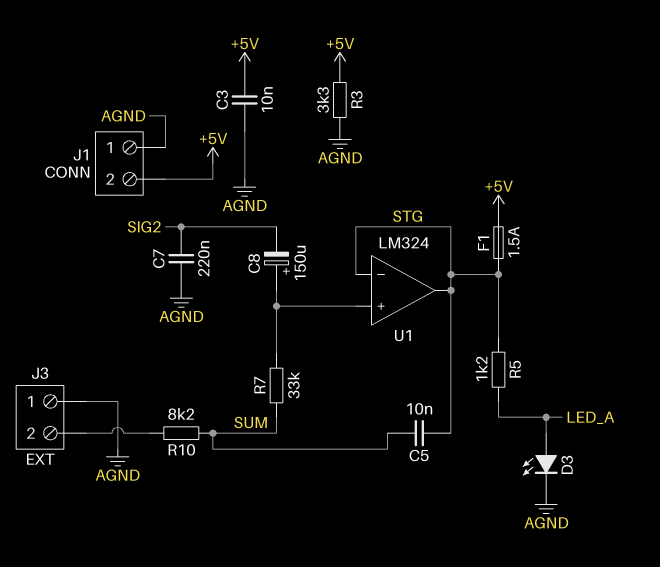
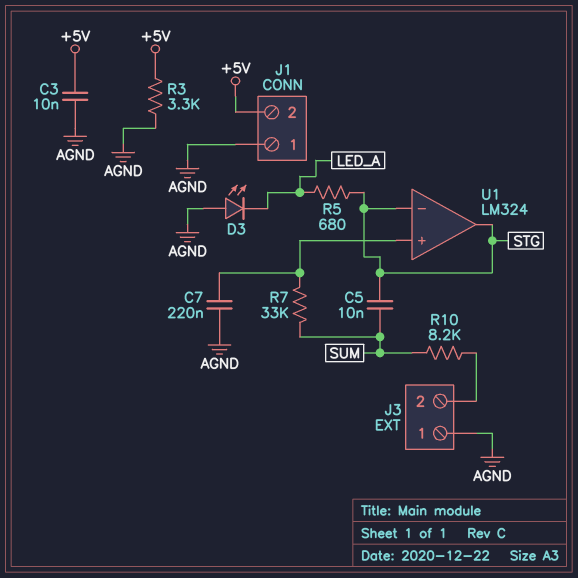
C7: 220nF (AGND, SIG2) -> 220nF (AGND, U1/in+)
C8: 150uF (plus U1/in+, minus SIG2) -> none
D3: LED (A LED_A, K AGND) -> LED (A AGND, K LED_A)
F1: 1.5A (+5V, STG) -> none
R5: 1.2k (LED_A, STG) -> 680 (LED_A, STG)

